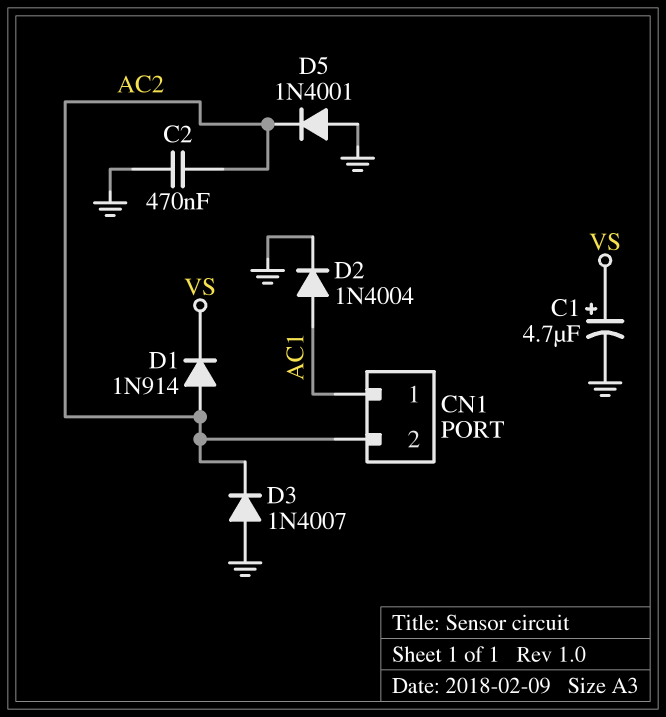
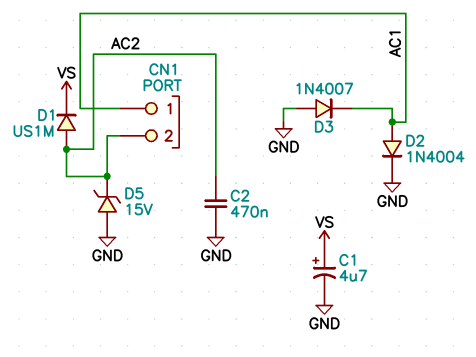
D1: diode 1N914 (A AC2, K VS) -> diode US1M (A AC2, K VS)
D3: diode 1N4007 (A GND, K AC2) -> diode 1N4007 (A GND, K AC1)
D5: diode 1N4001 (A GND, K AC2) -> zener 15V (A GND, K AC2)

